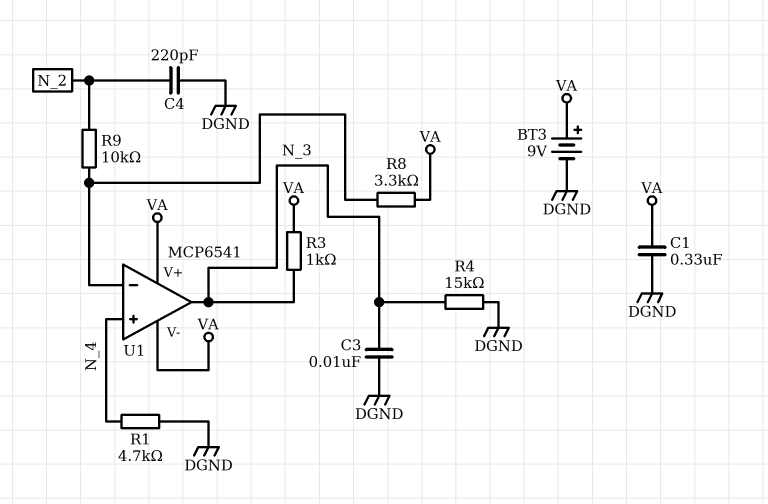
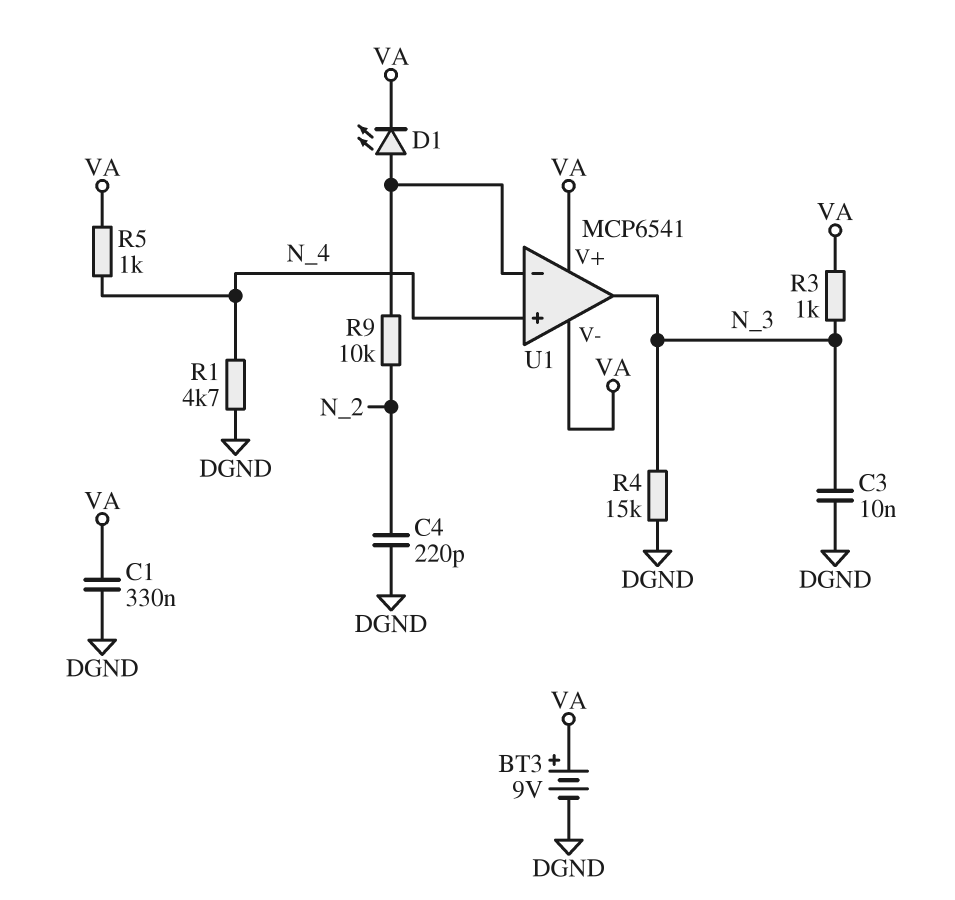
D1: none -> LED (A U1/in-, K VA)
R5: none -> 1k (N_4, VA)
R8: 3.3k (U1/in-, VA) -> none

